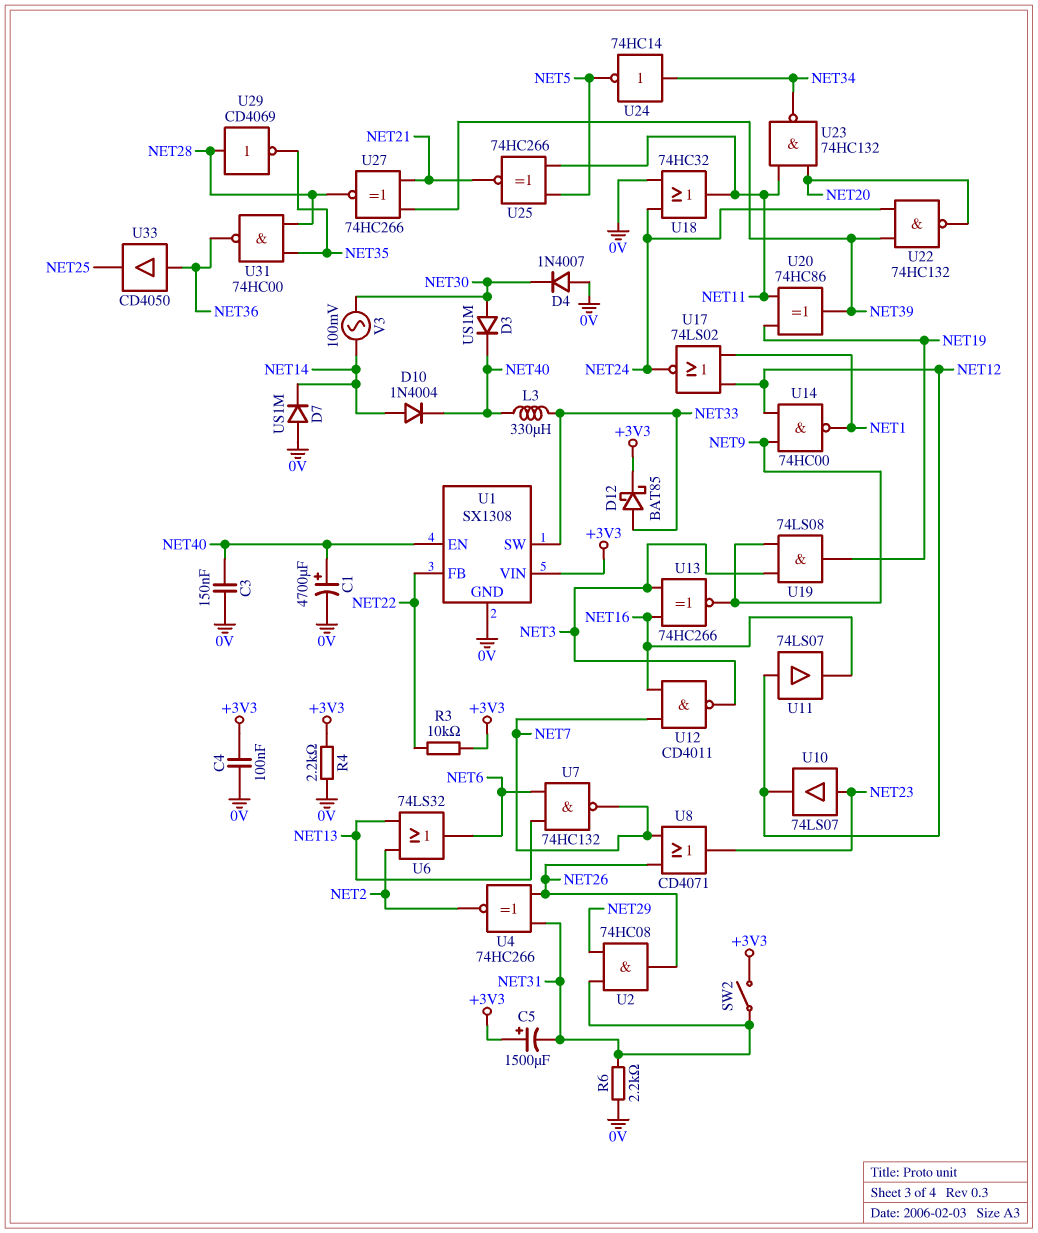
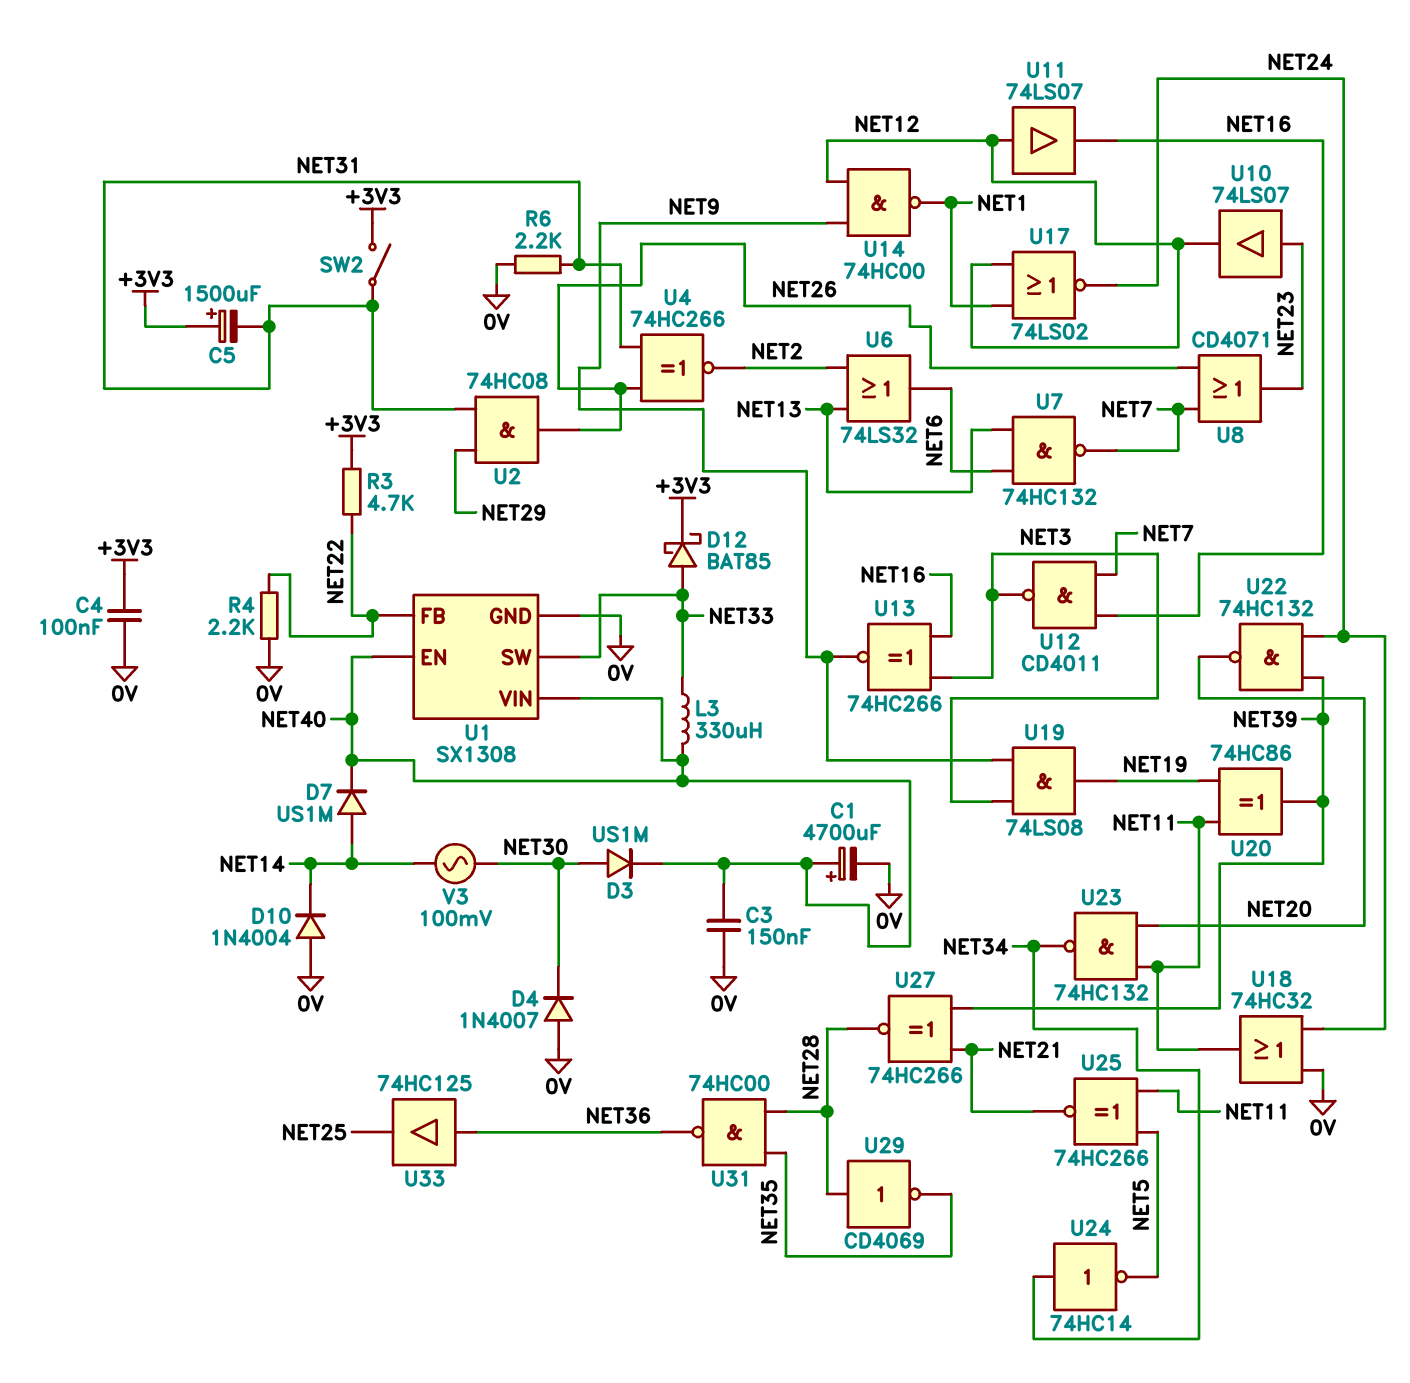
D7: diode US1M (A 0V, K NET14) -> diode US1M (A NET14, K NET40)
D10: diode 1N4004 (A NET14, K NET40) -> diode 1N4004 (A 0V, K NET14)
R3: 10k (+3V3, NET22) -> 4.7k (+3V3, NET22)
R4: 2.2k (+3V3, 0V) -> 2.2k (0V, NET22)
U1 pin VIN: +3V3 -> NET40
U33: buffer CD4050 (in NET36, out NET25) -> buffer 74HC125 (in NET36, out NET25)

